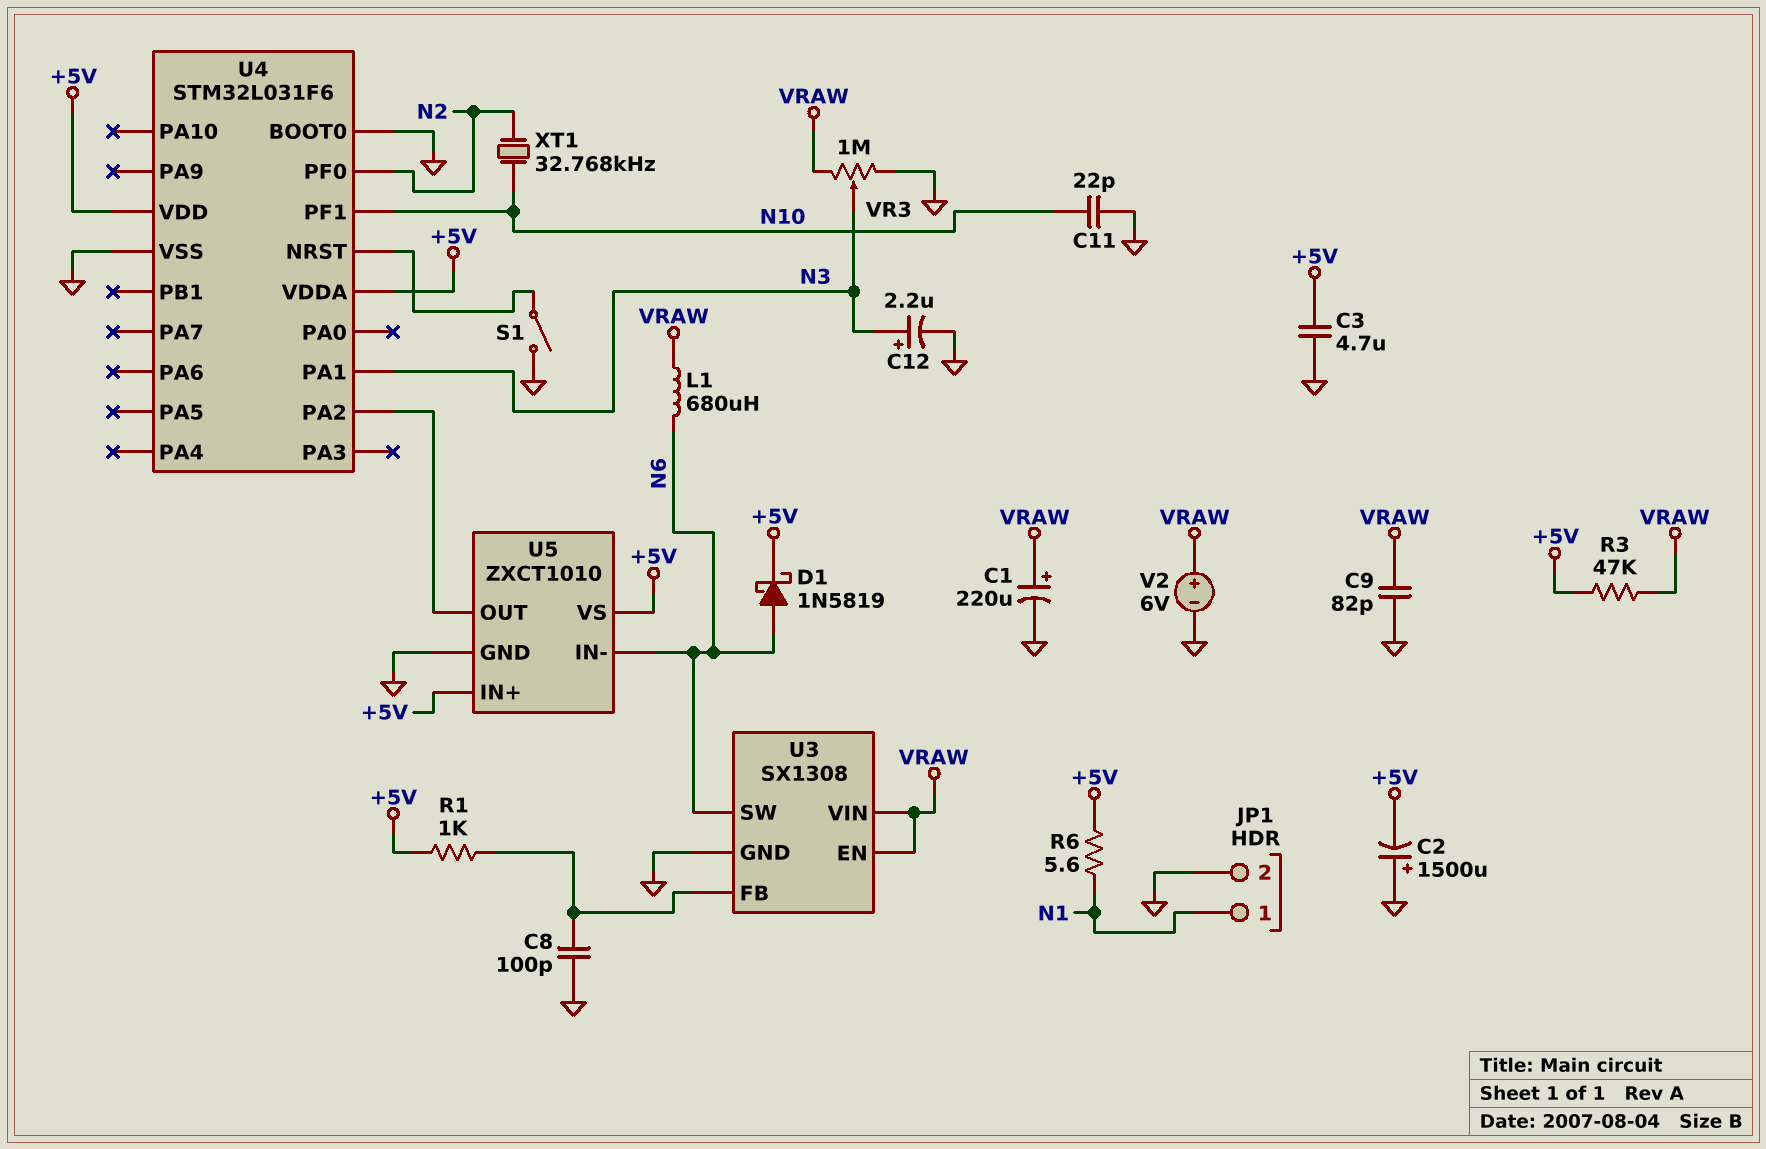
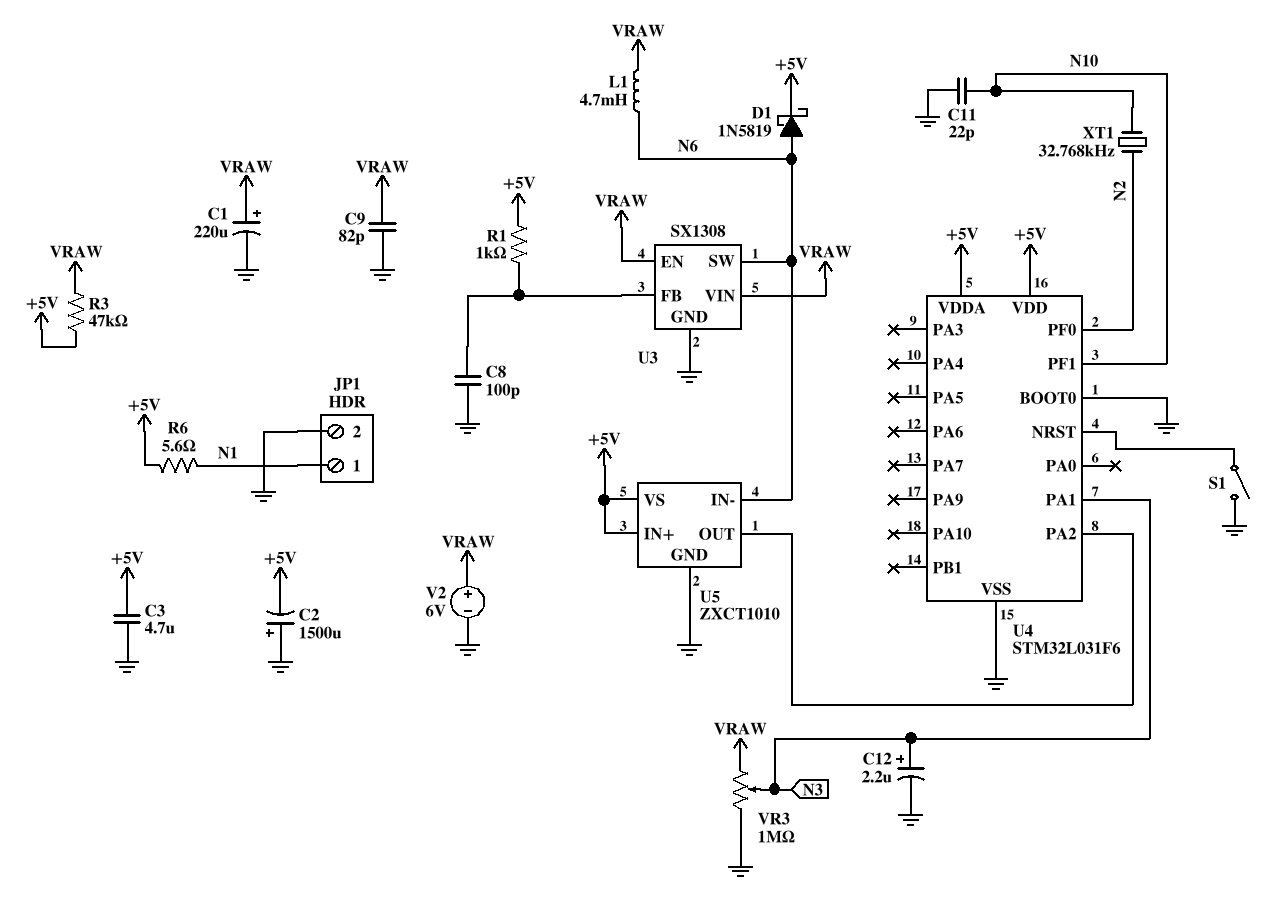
L1: 680uH (N6, VRAW) -> 4.7mH (N6, VRAW)

